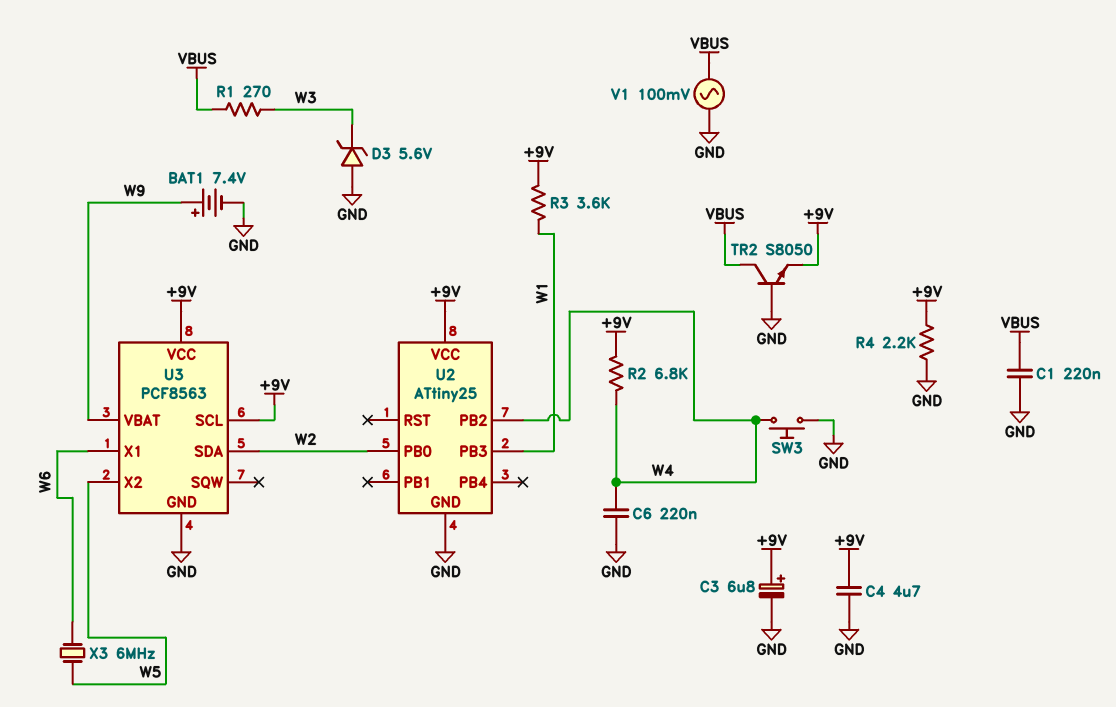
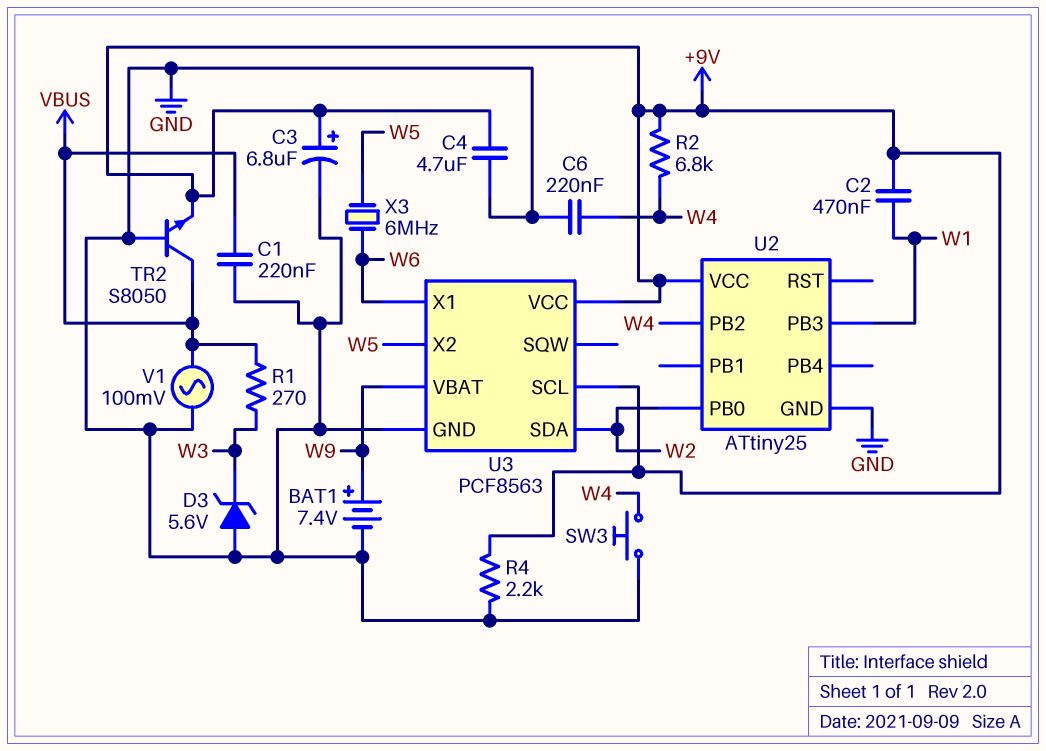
C2: none -> 470nF (+9V, W1)
R3: 3.6k (+9V, W1) -> none

